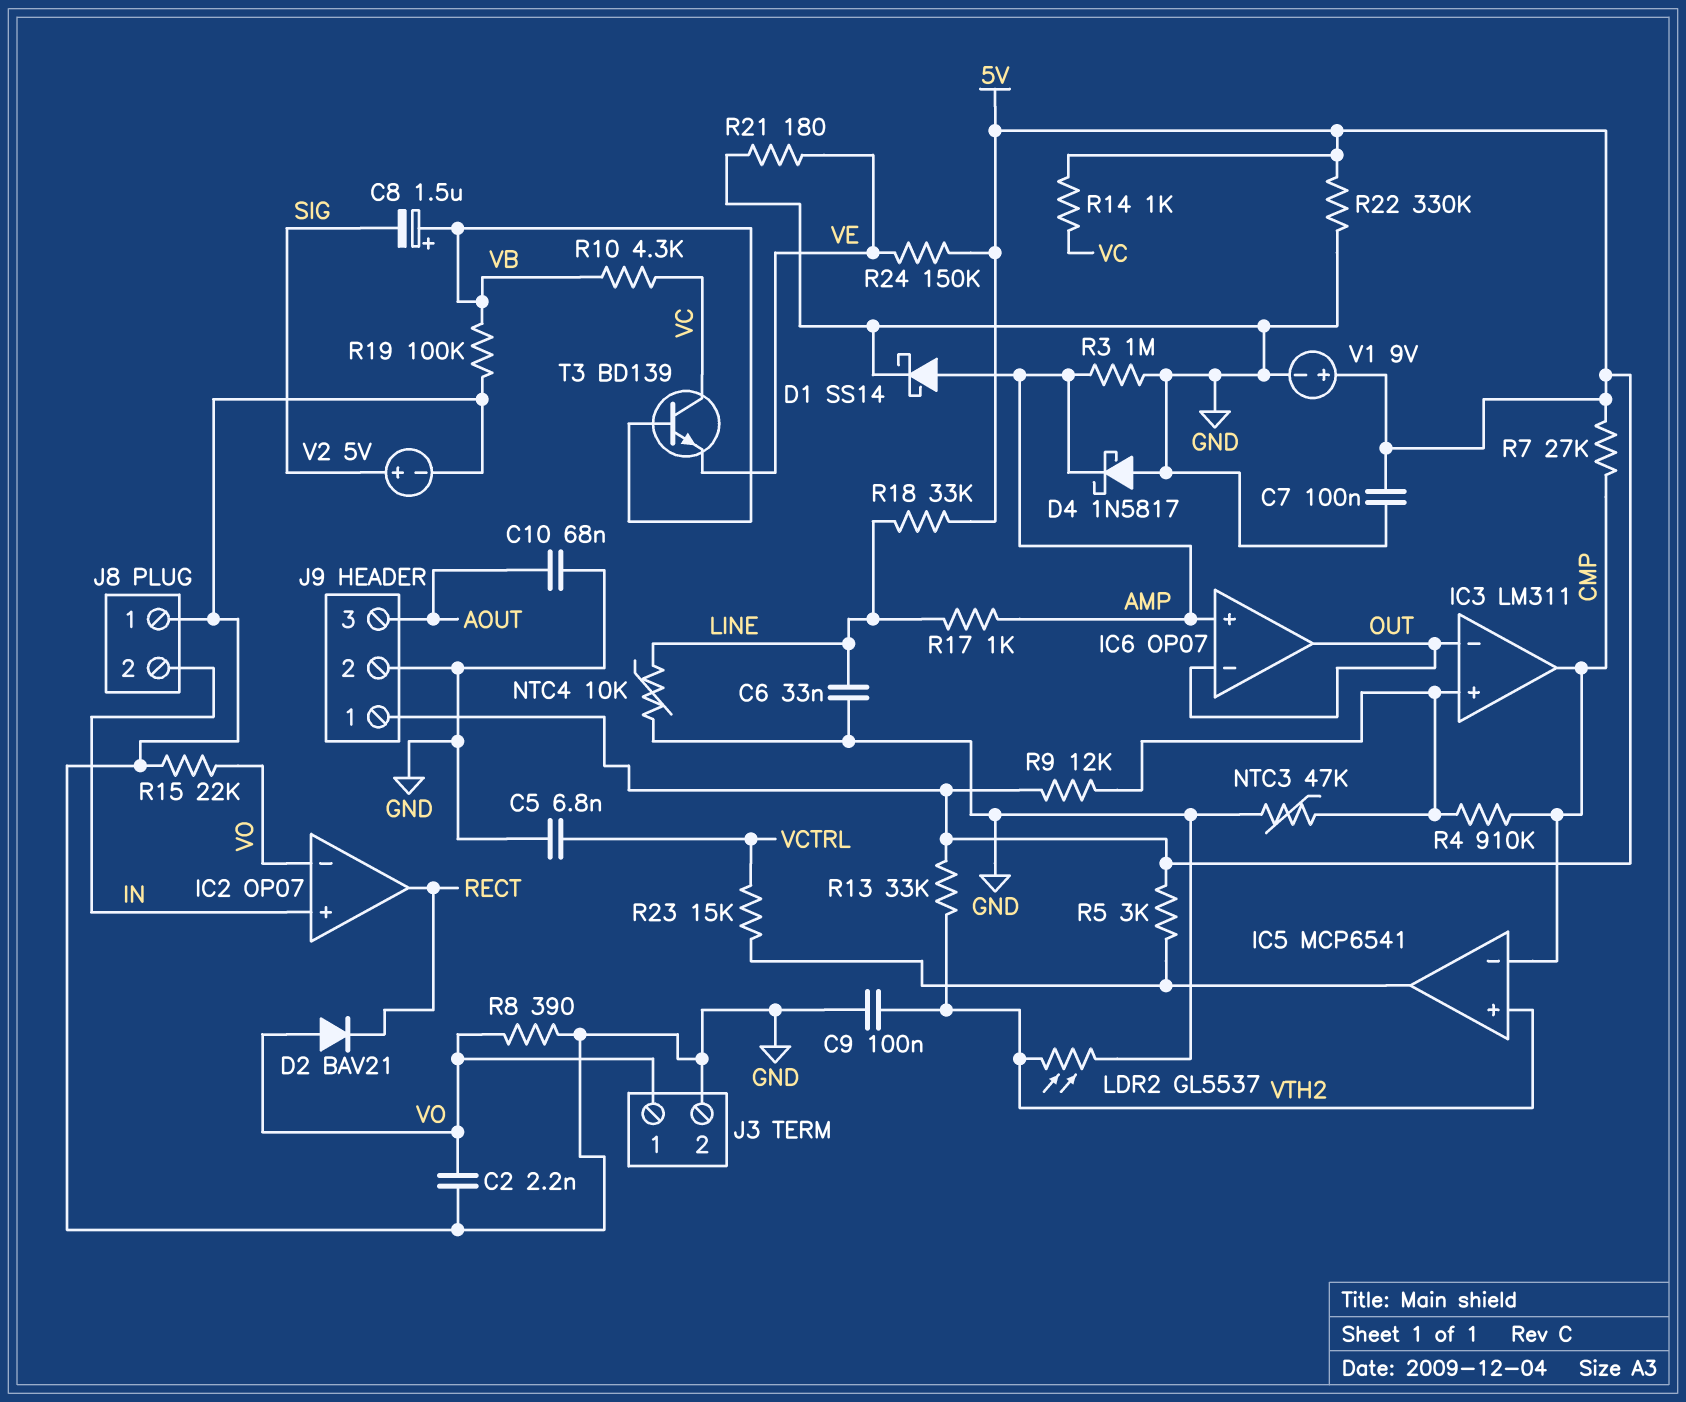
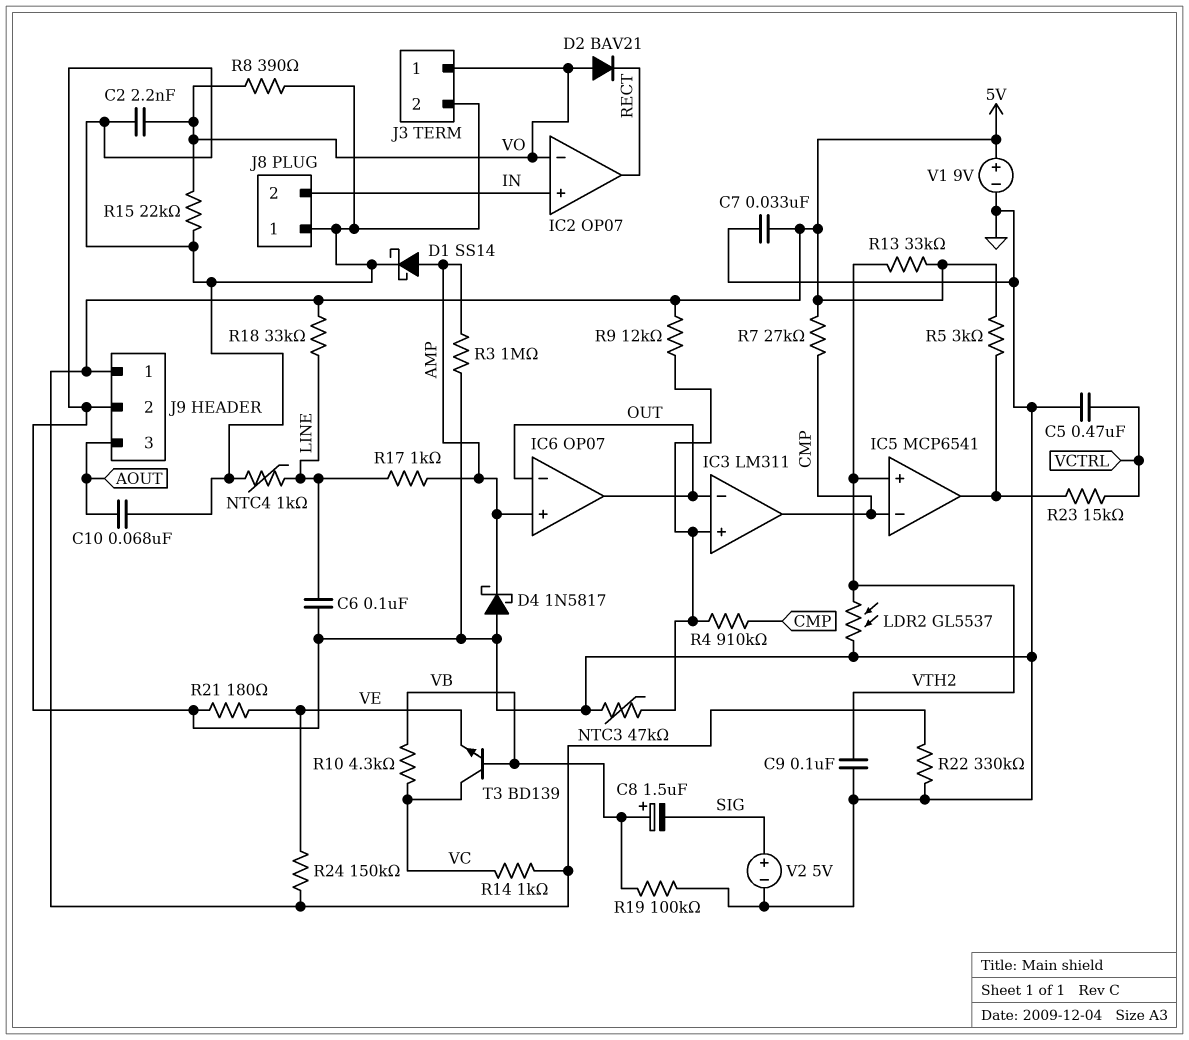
C5: 6.8nF (GND, VCTRL) -> 470nF (GND, VCTRL)
C6: 33nF (GND, LINE) -> 100nF (GND, LINE)
C7: 100nF (5V, GND) -> 33nF (5V, GND)
NTC4: 10k (GND, LINE) -> 1k (GND, LINE)

